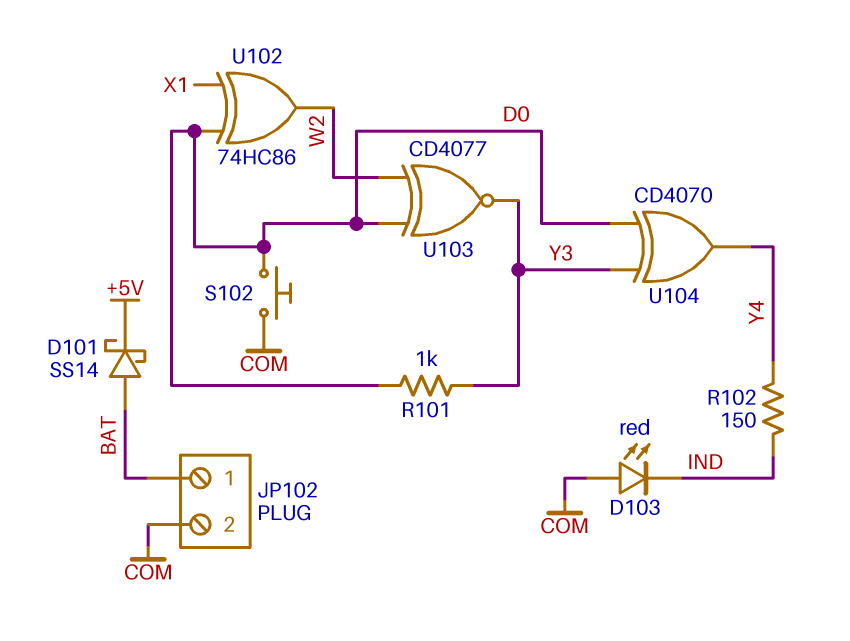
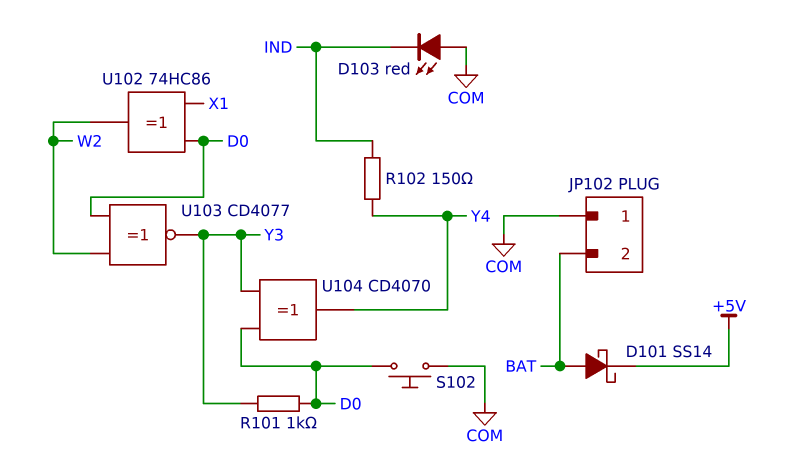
JP102 pin 1: BAT -> COM
JP102 pin 2: COM -> BAT

